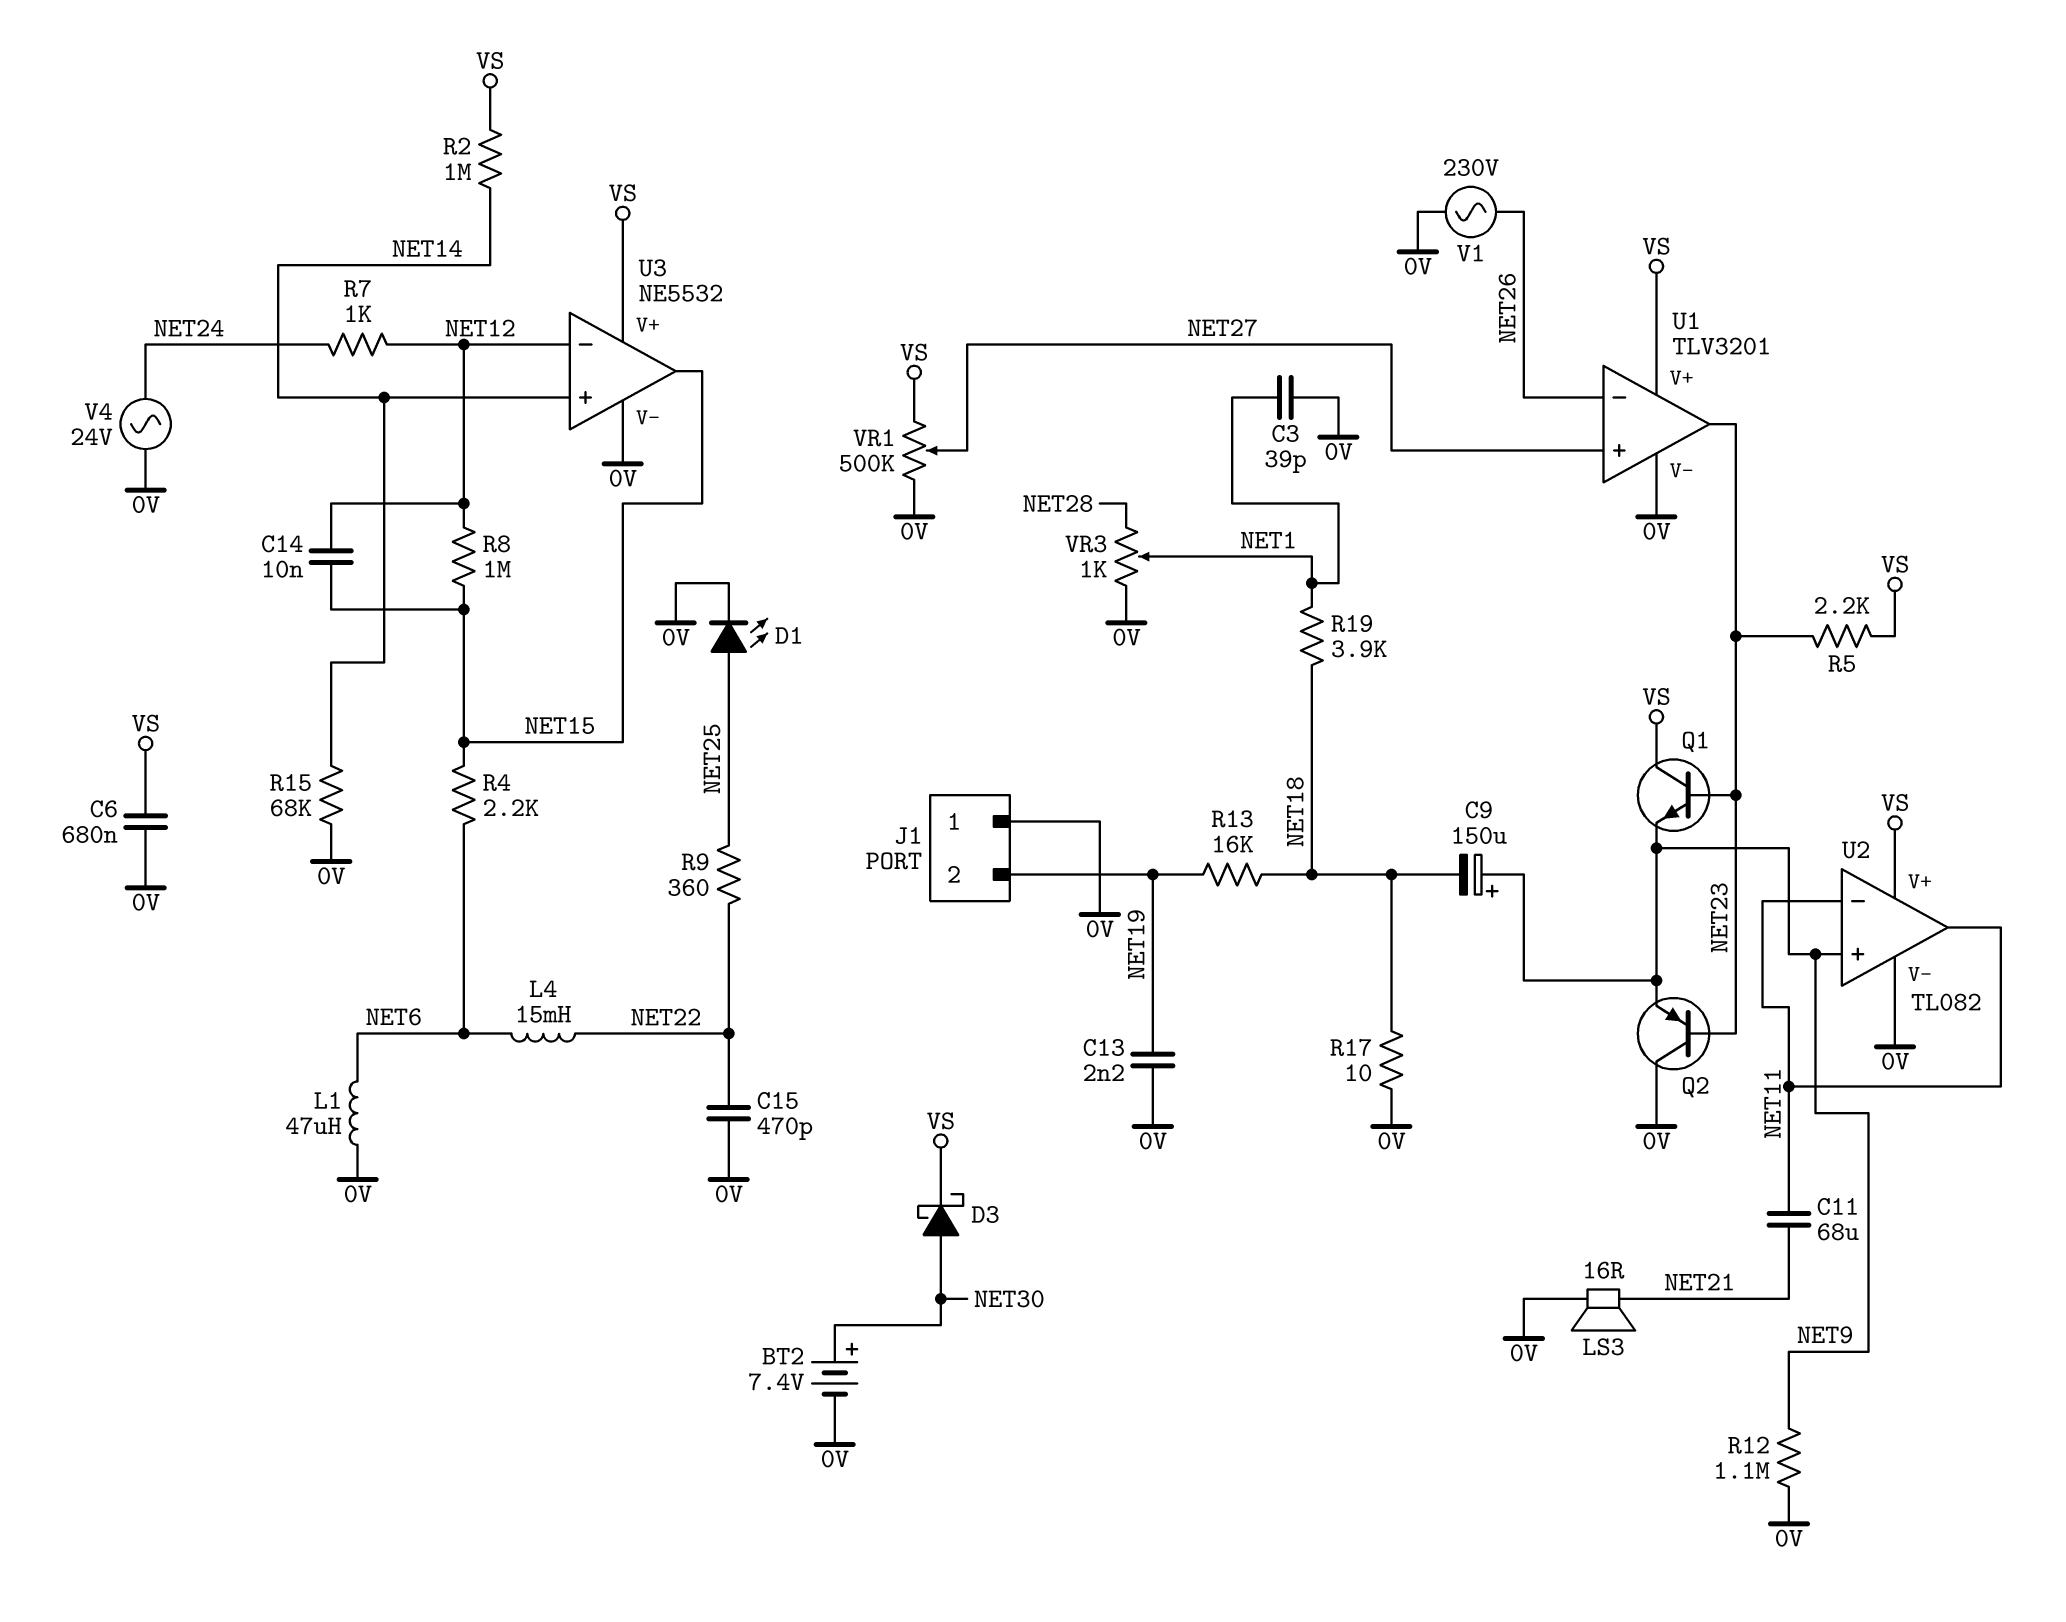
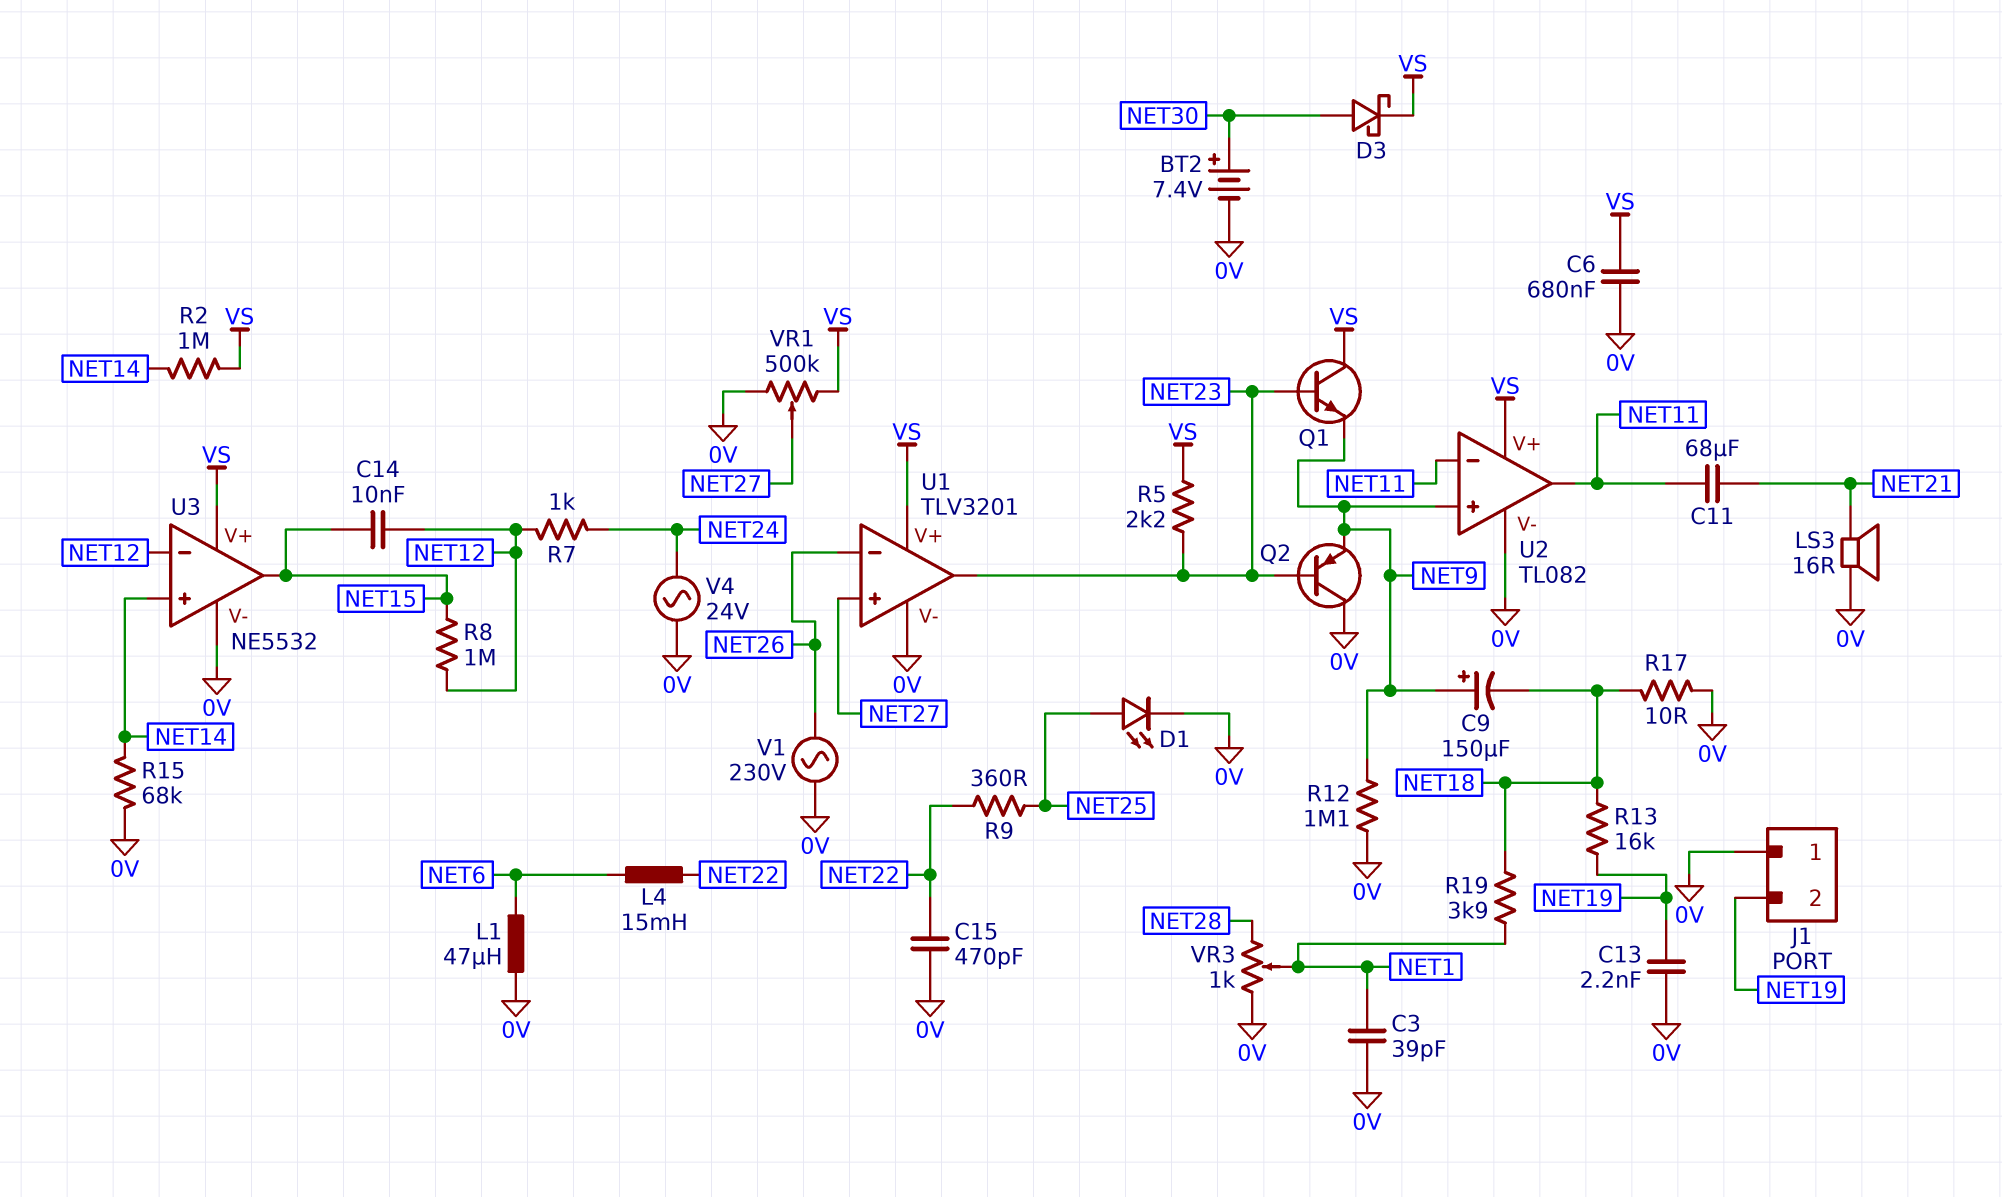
R4: 2.2k (NET6, NET15) -> none

